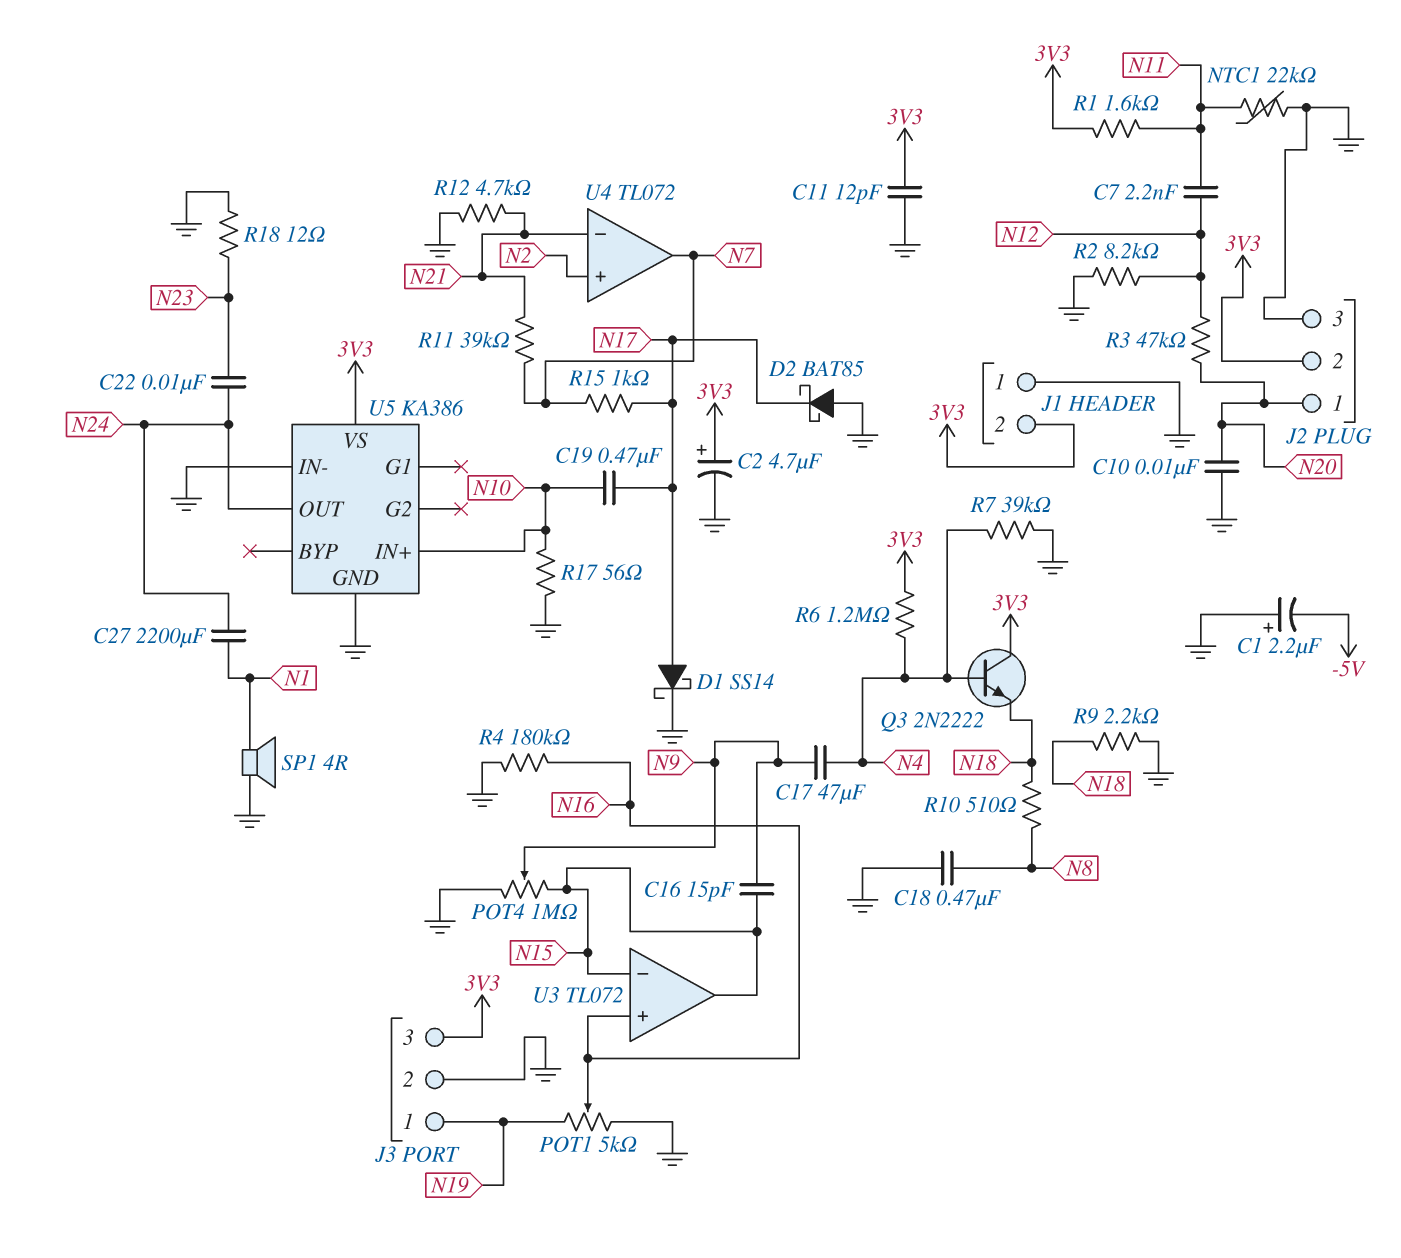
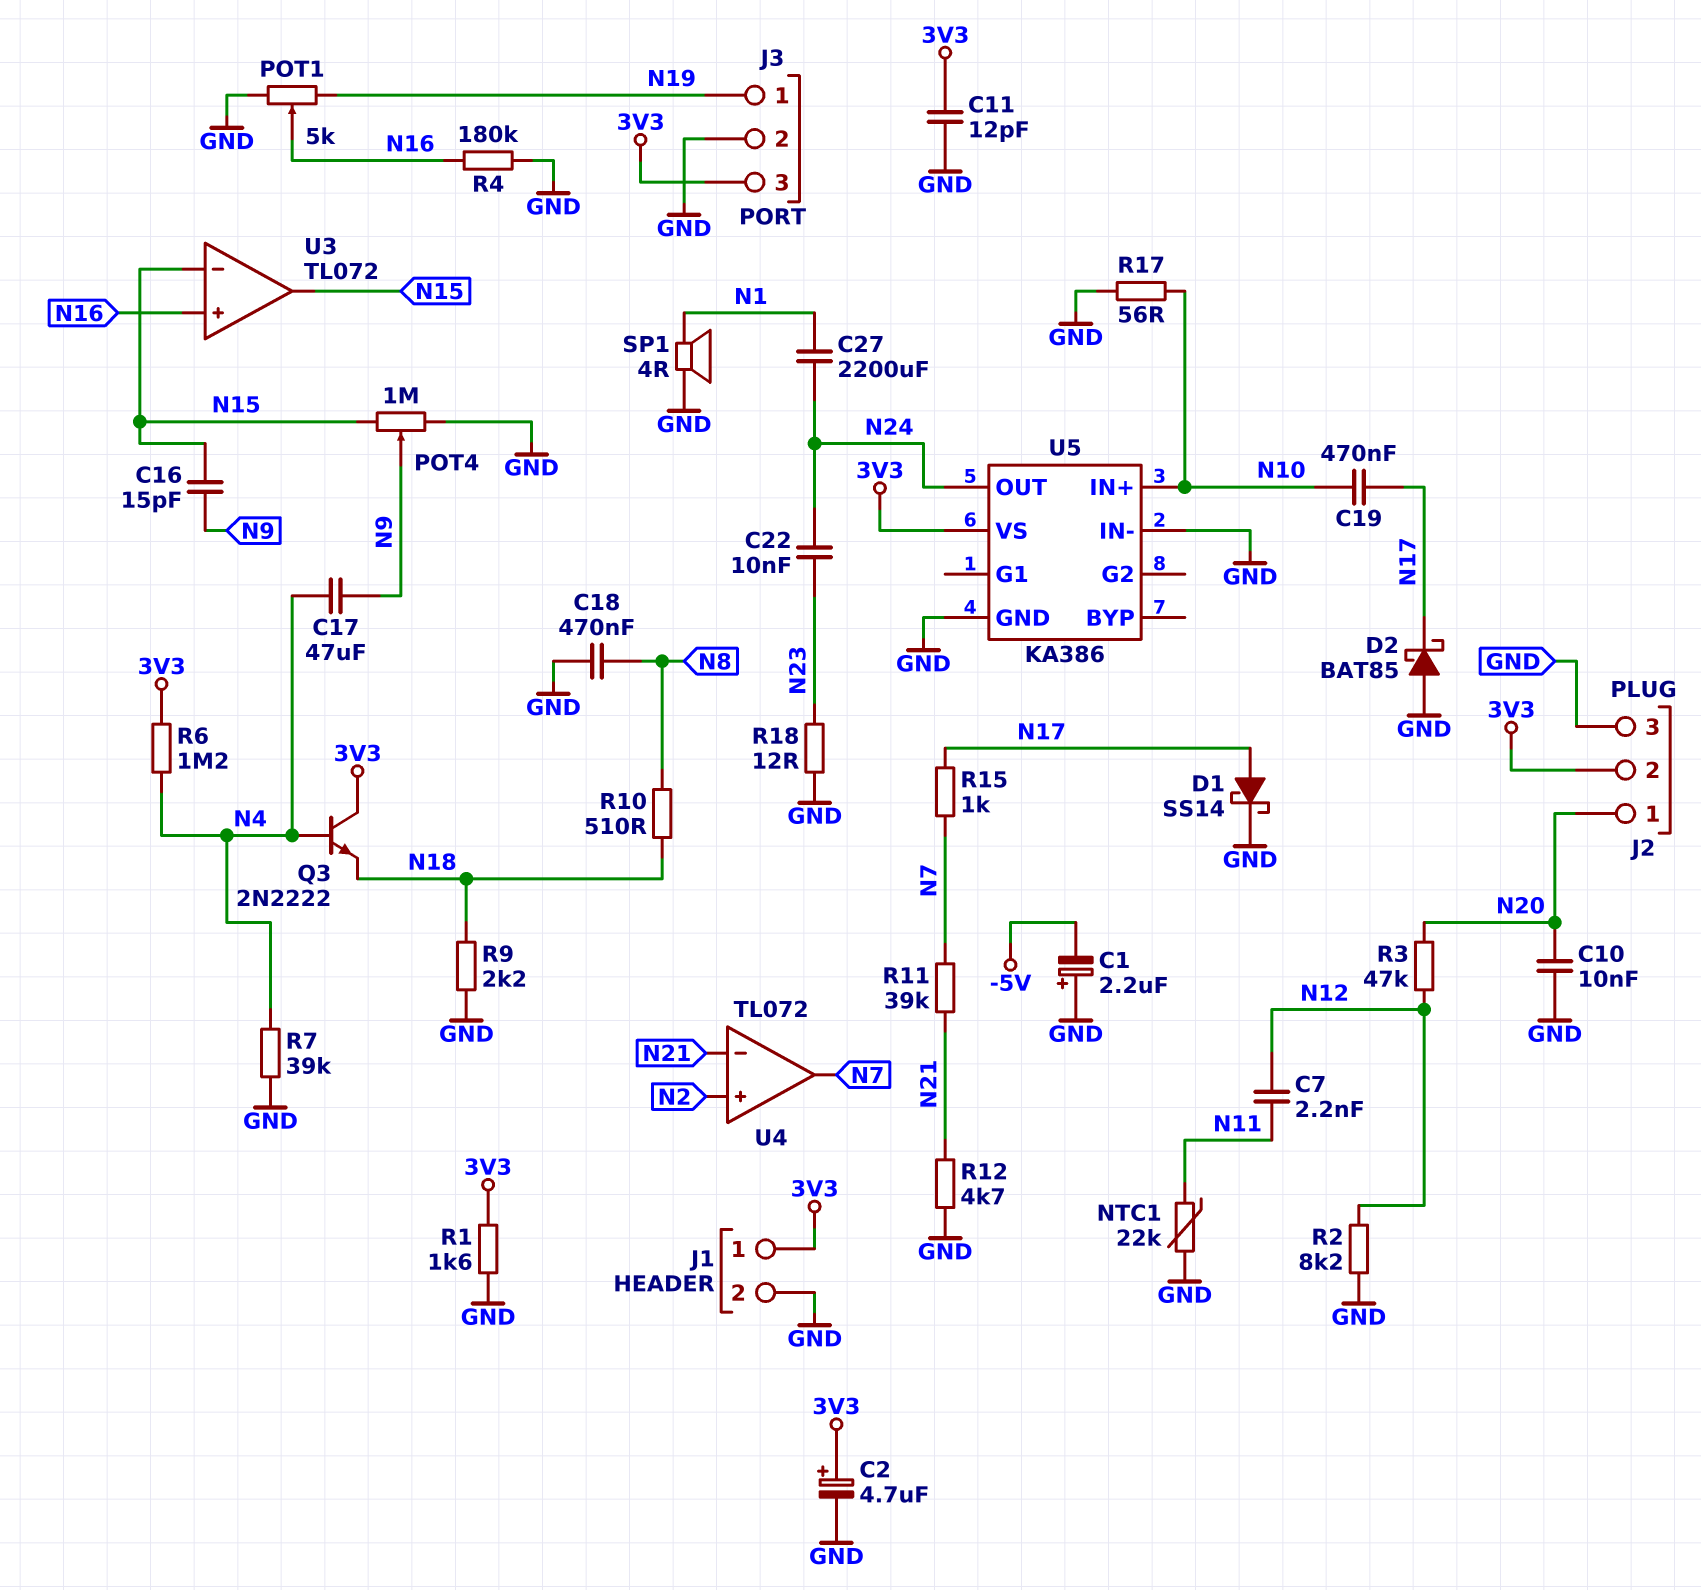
J1 pin 1: GND -> 3V3
J1 pin 2: 3V3 -> GND
R1: 1.6k (3V3, N11) -> 1.6k (3V3, GND)

